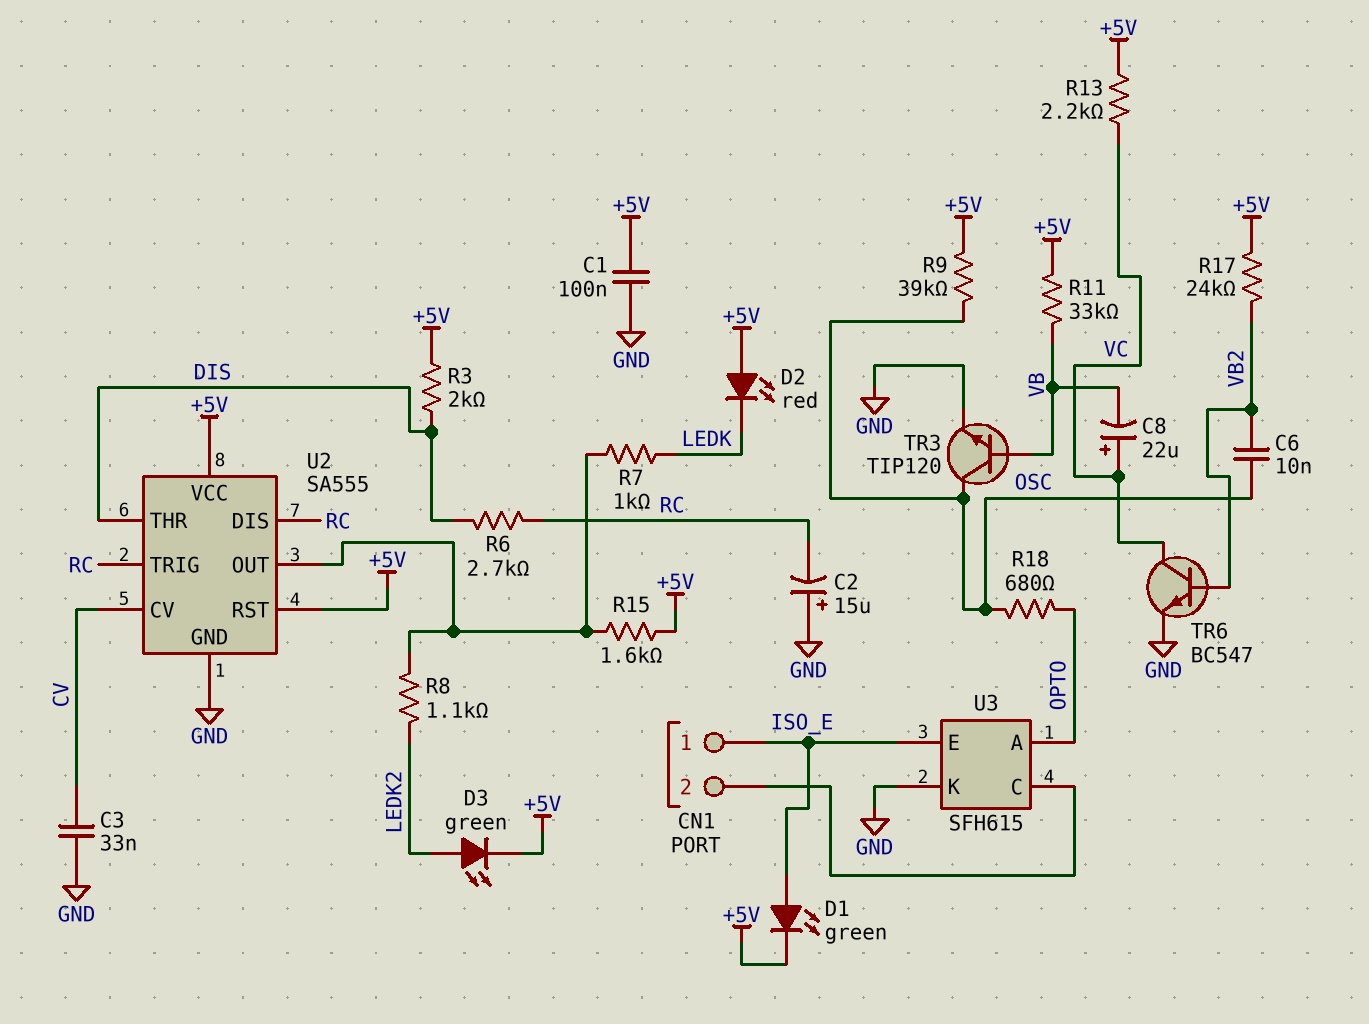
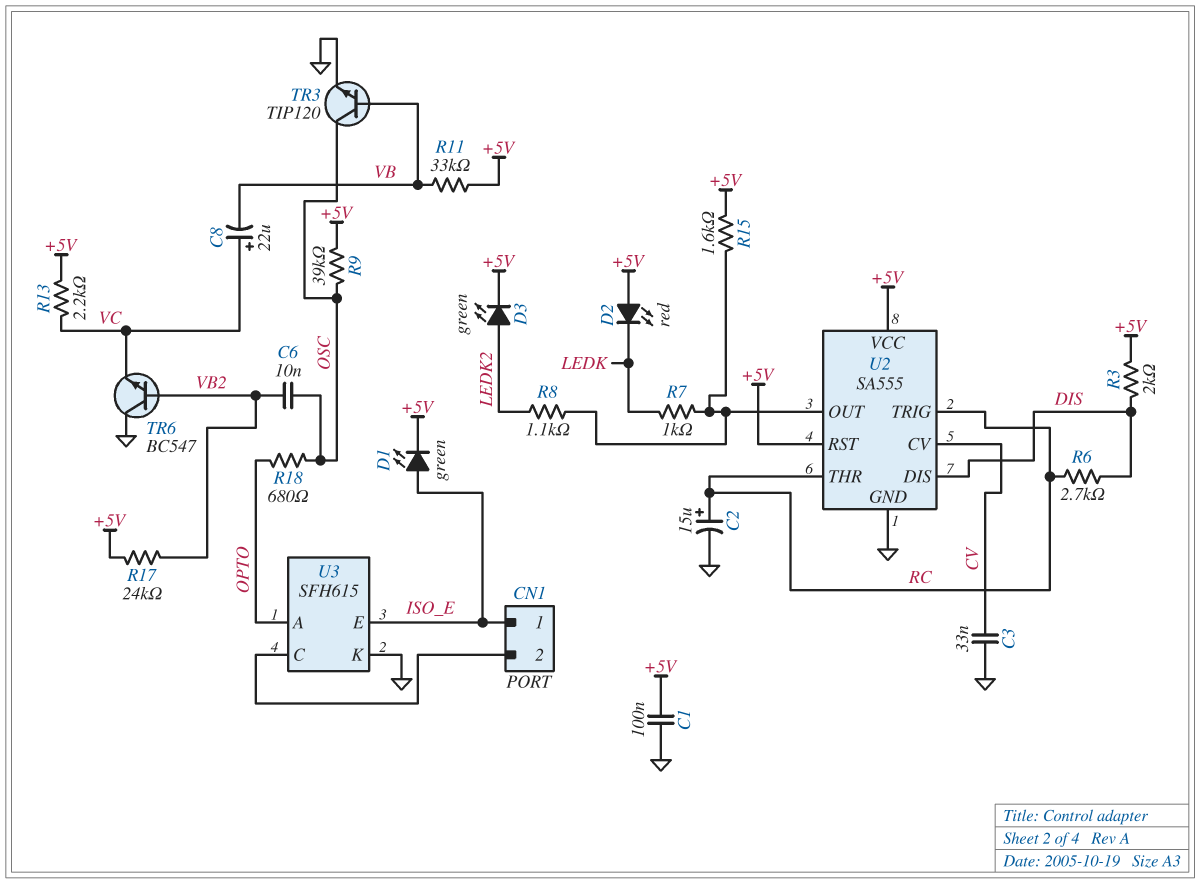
C2: 15uF (plus GND, minus RC) -> 15uF (plus RC, minus GND)
TR6: NPN BC547 (B VB2, C VC, E GND) -> NPN BC547 (B VB2, C GND, E VC)
U2 pin DIS: RC -> DIS
U2 pin THR: DIS -> RC

